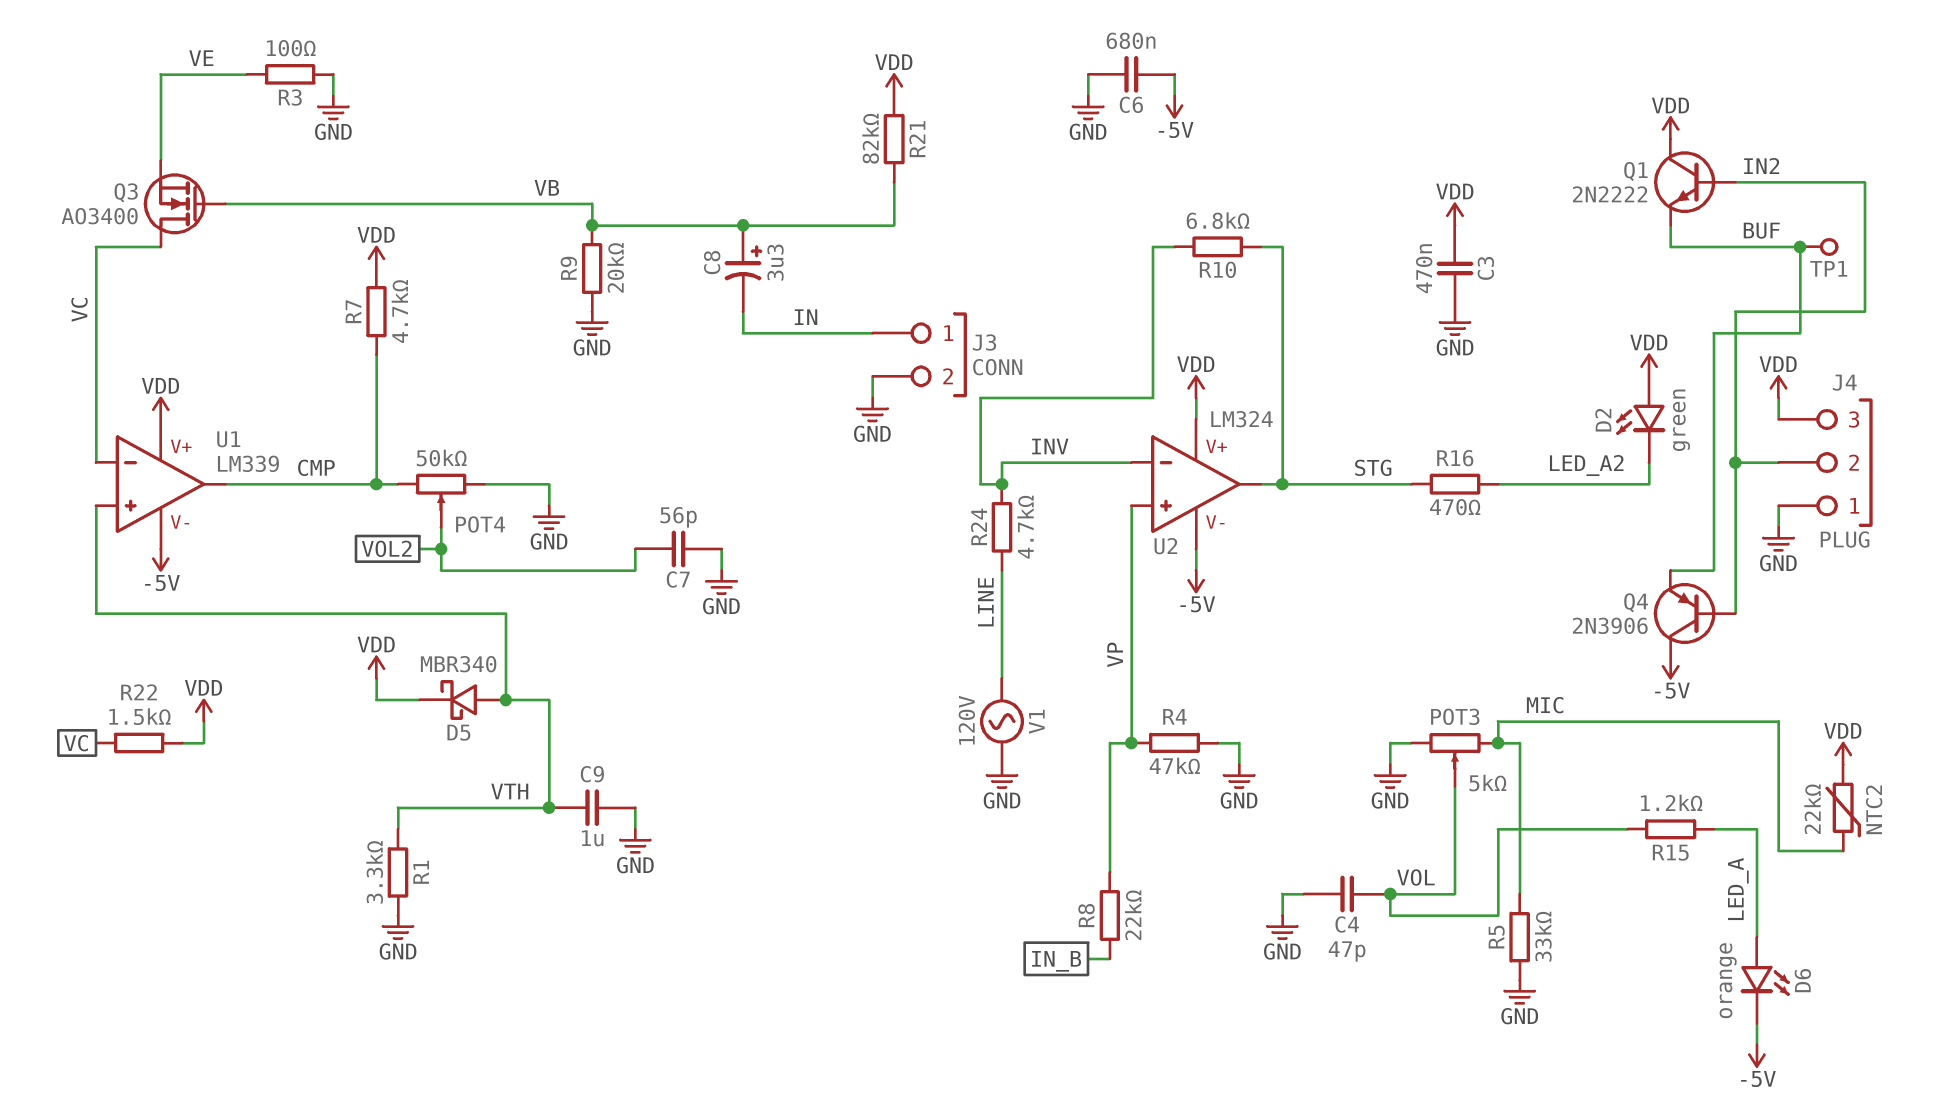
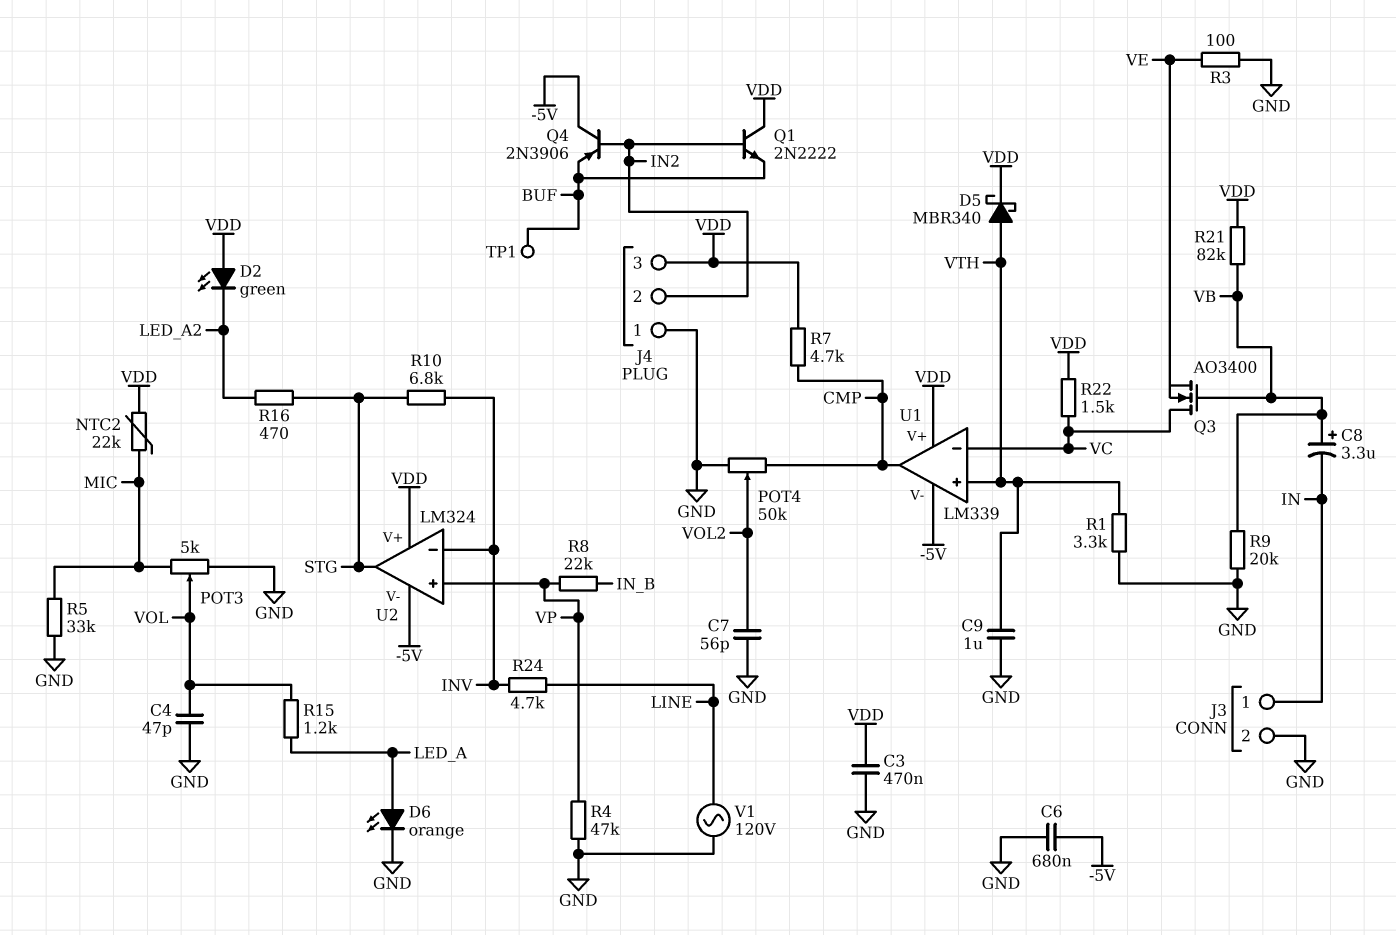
D6: LED orange (A LED_A, K -5V) -> LED orange (A LED_A, K GND)

